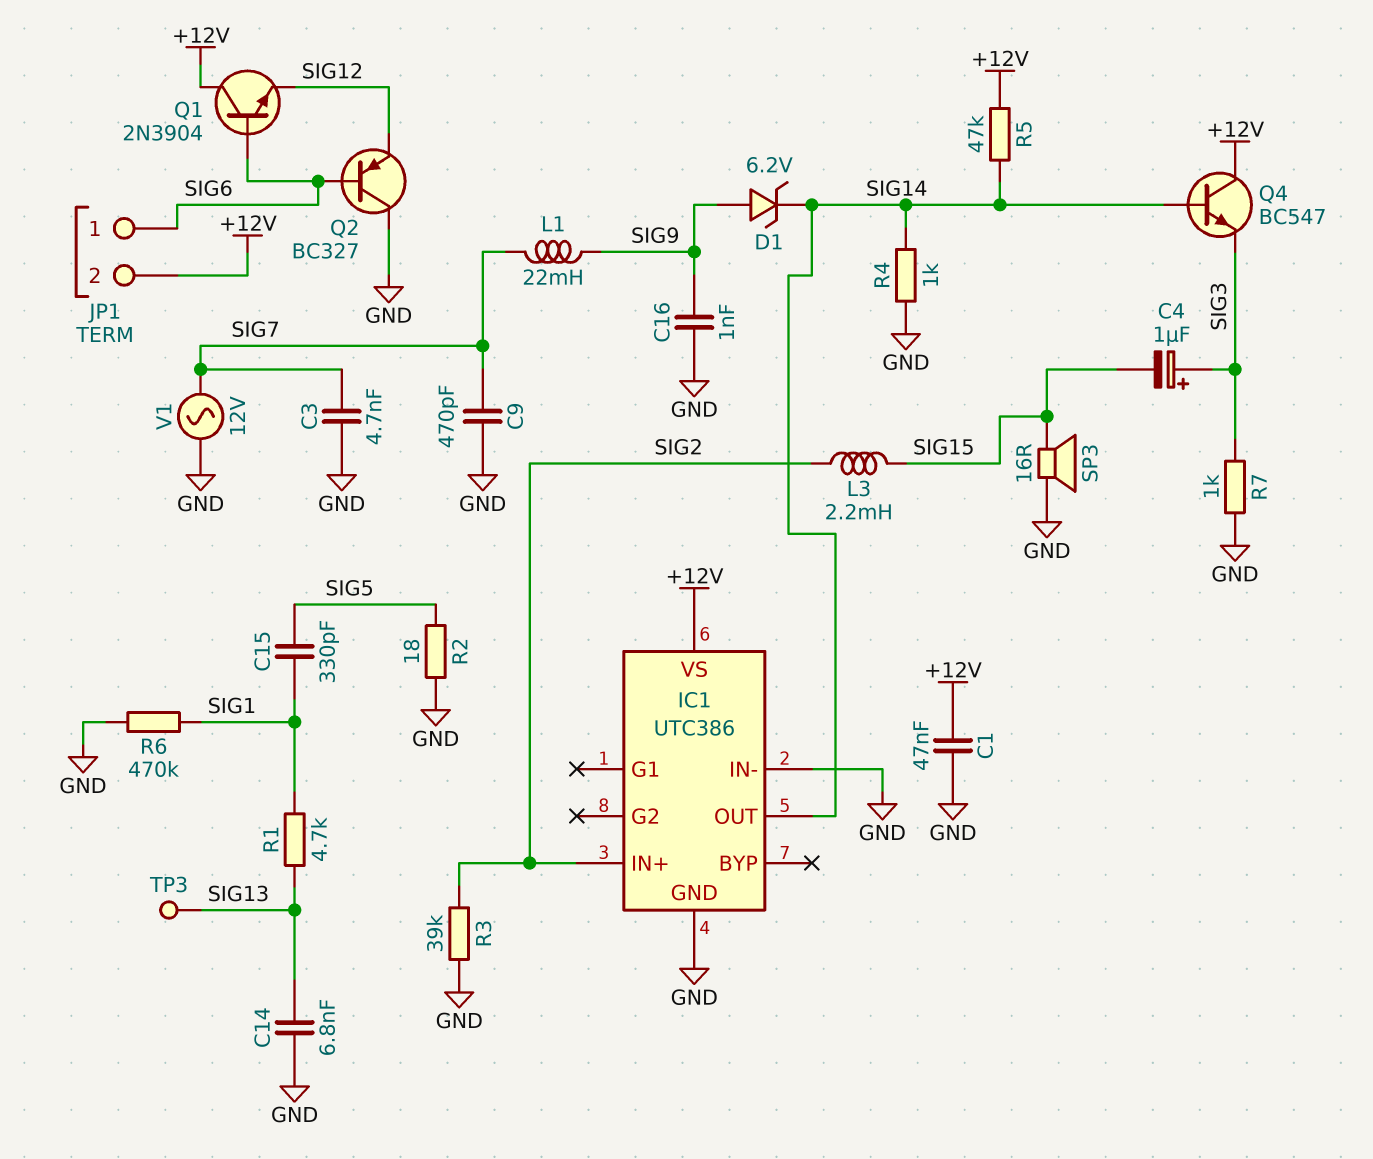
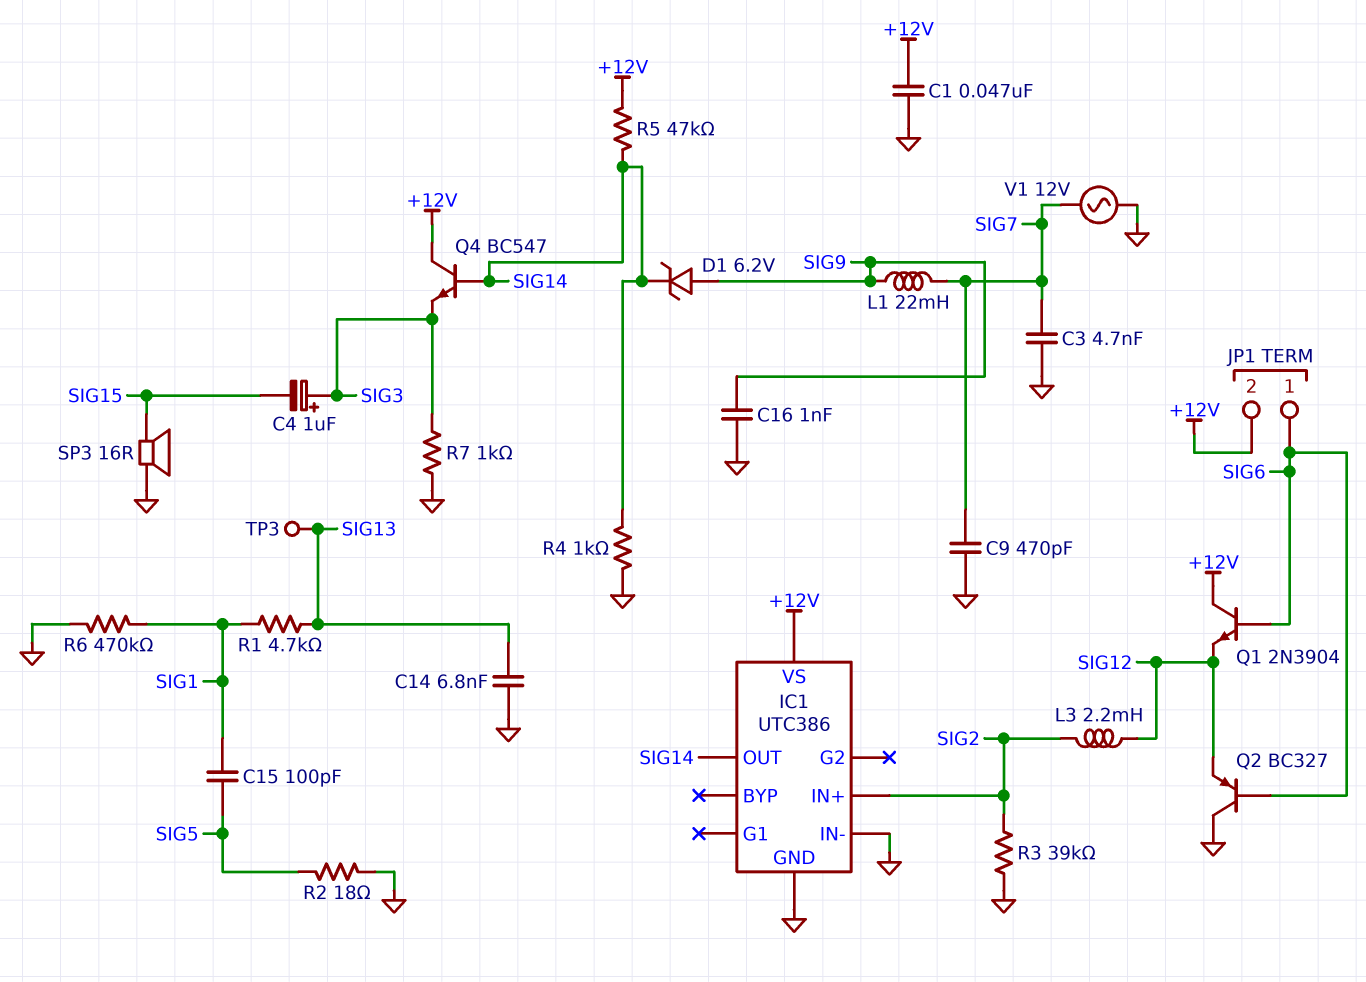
C15: 330pF (SIG1, SIG5) -> 100pF (SIG1, SIG5)
L3: 2.2mH (SIG2, SIG15) -> 2.2mH (SIG2, SIG12)

